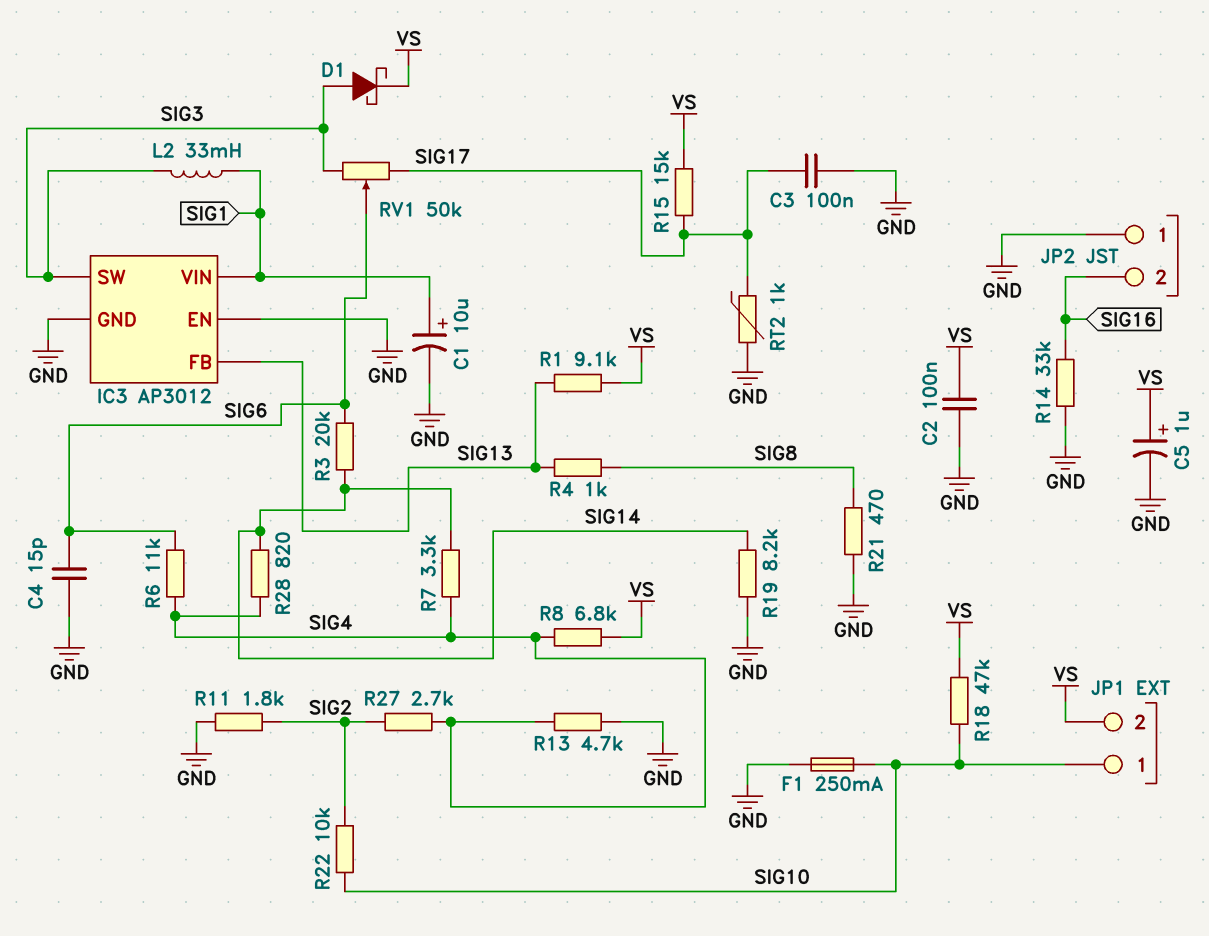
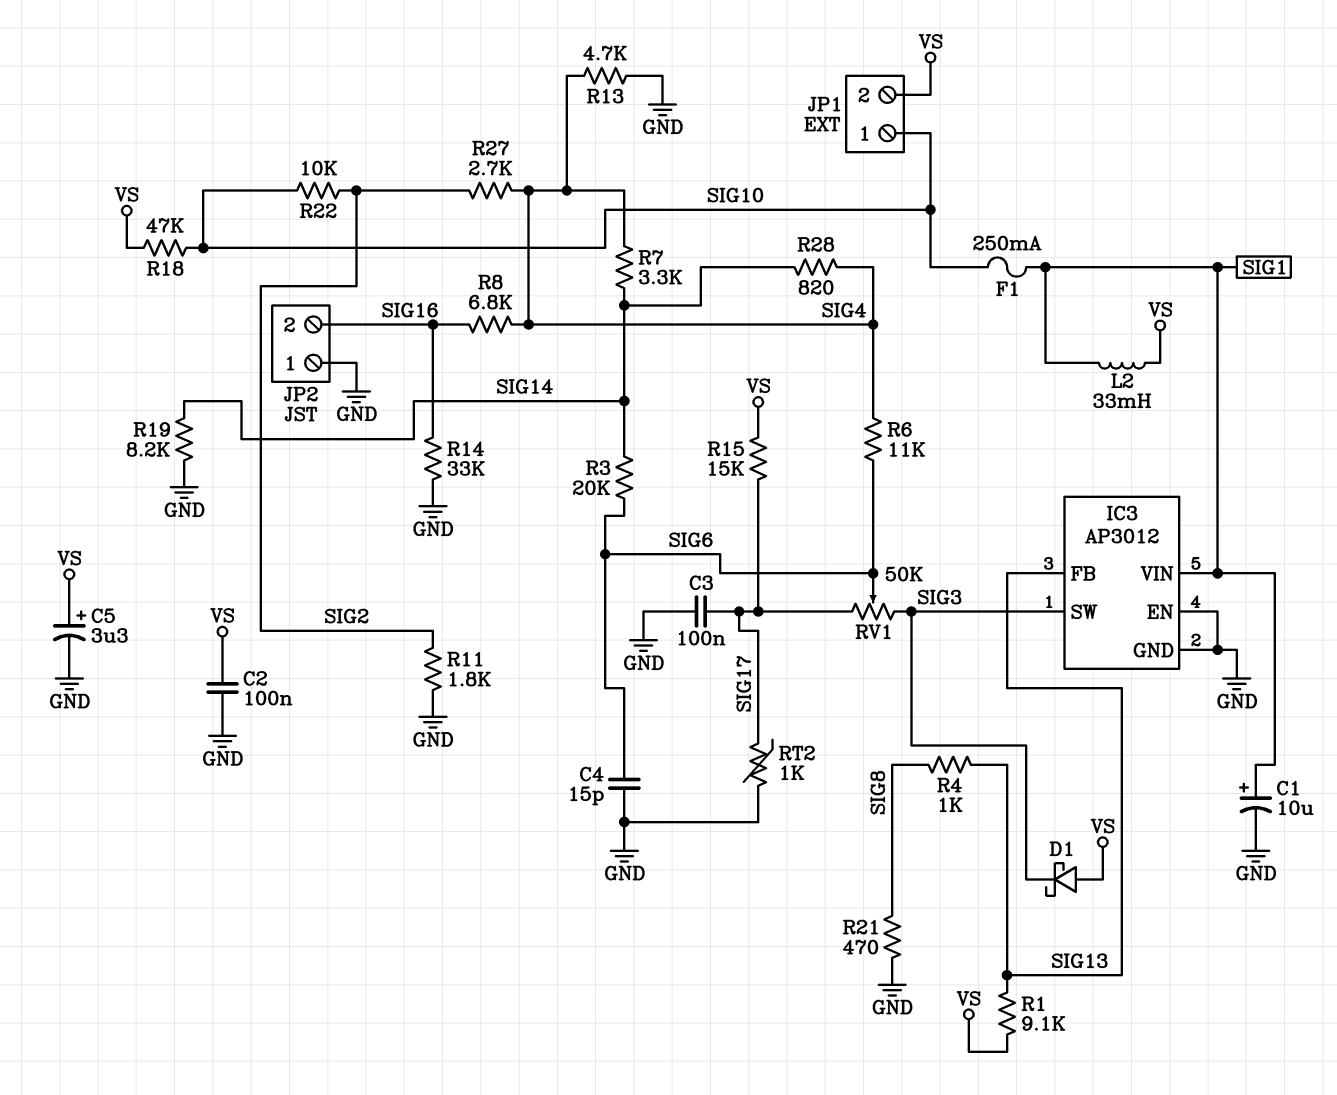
C5: 1uF (plus VS, minus GND) -> 3.3uF (plus VS, minus GND)
D1: schottky (A SIG3, K VS) -> schottky (A VS, K SIG3)
F1: 250mA (GND, SIG10) -> 250mA (SIG1, SIG10)
L2: 33mH (SIG1, SIG3) -> 33mH (SIG1, VS)
R8: 6.8k (SIG4, VS) -> 6.8k (SIG4, SIG16)

